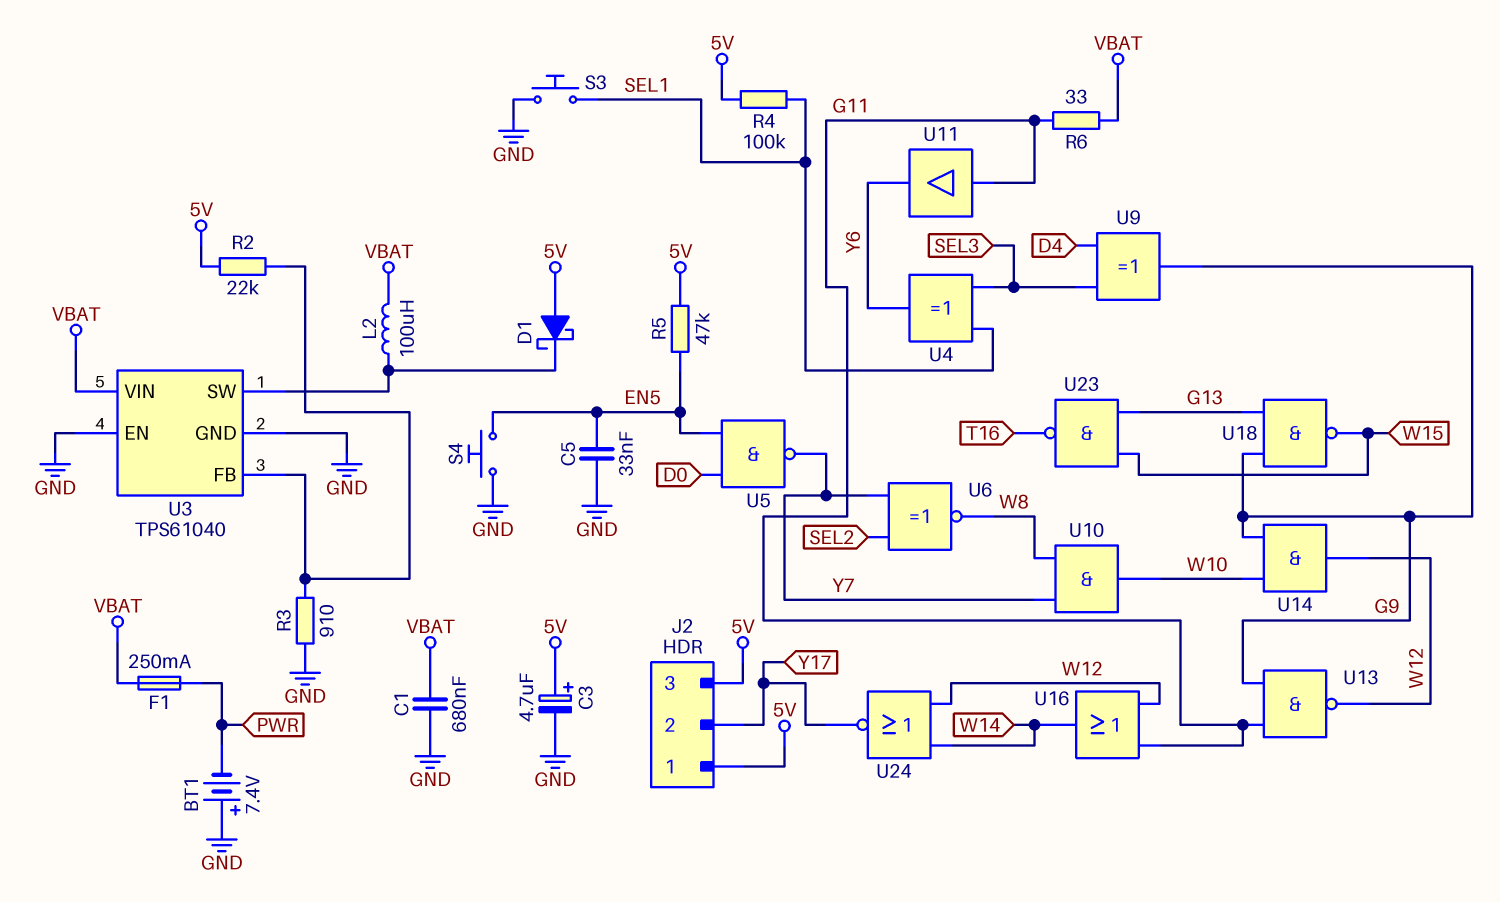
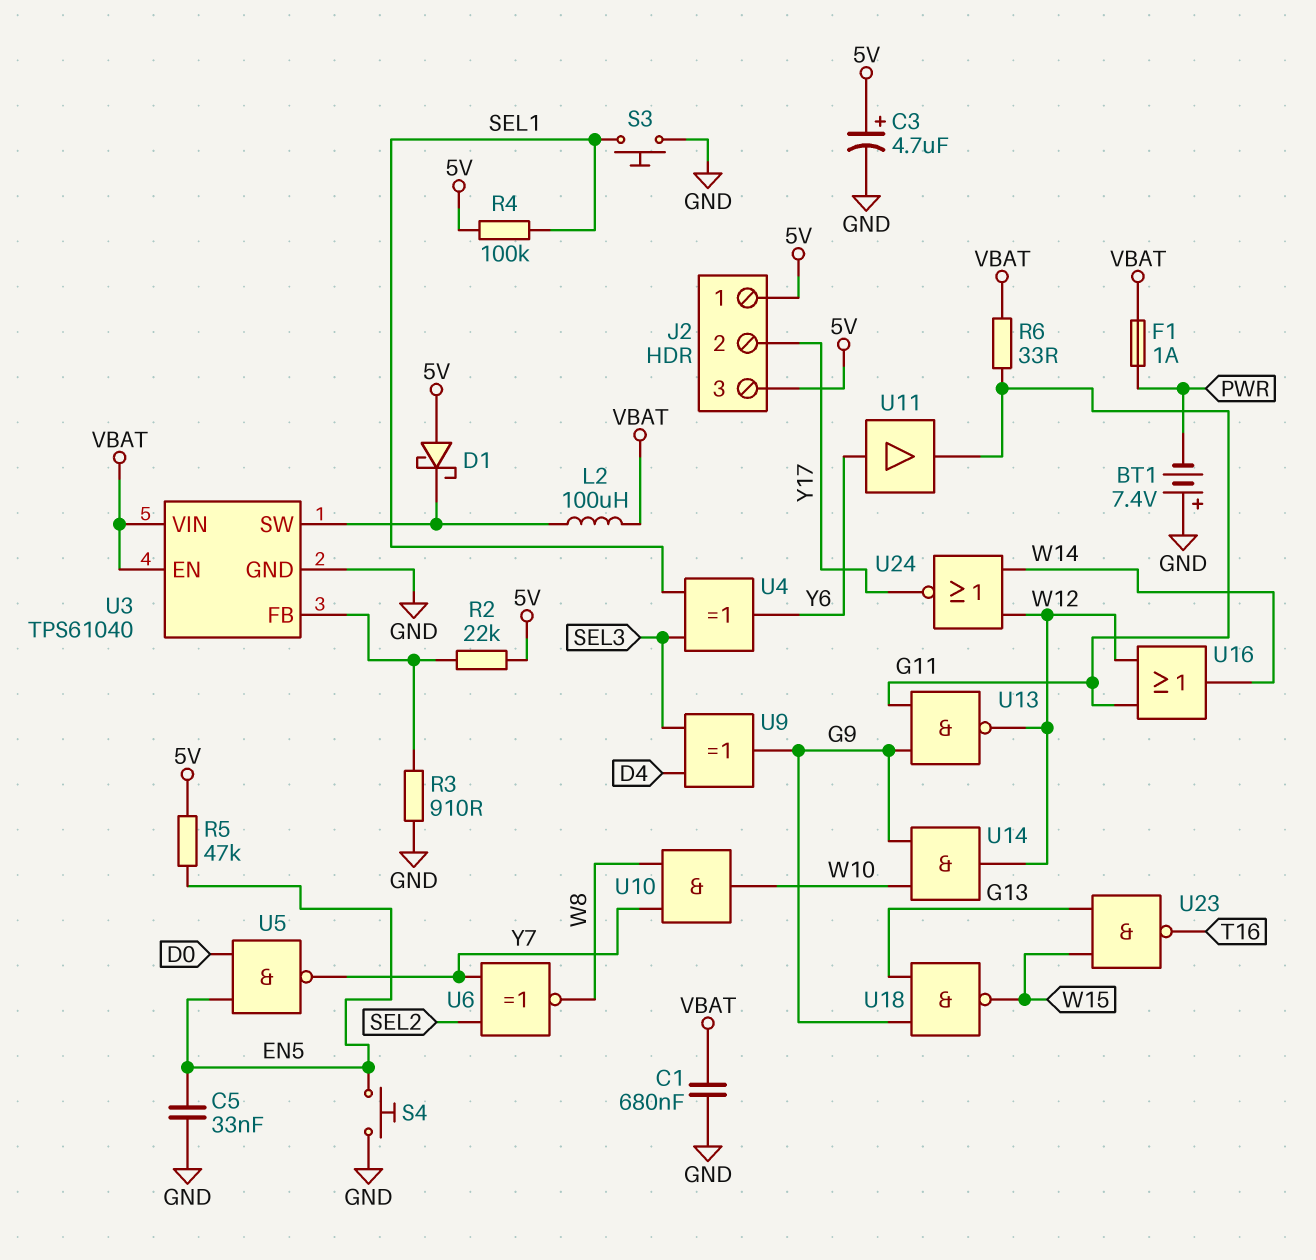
F1: 250mA (PWR, VBAT) -> 1A (PWR, VBAT)
U3 pin EN: GND -> VBAT
U11: buffer (in G11, out Y6) -> buffer (in Y6, out G11)

